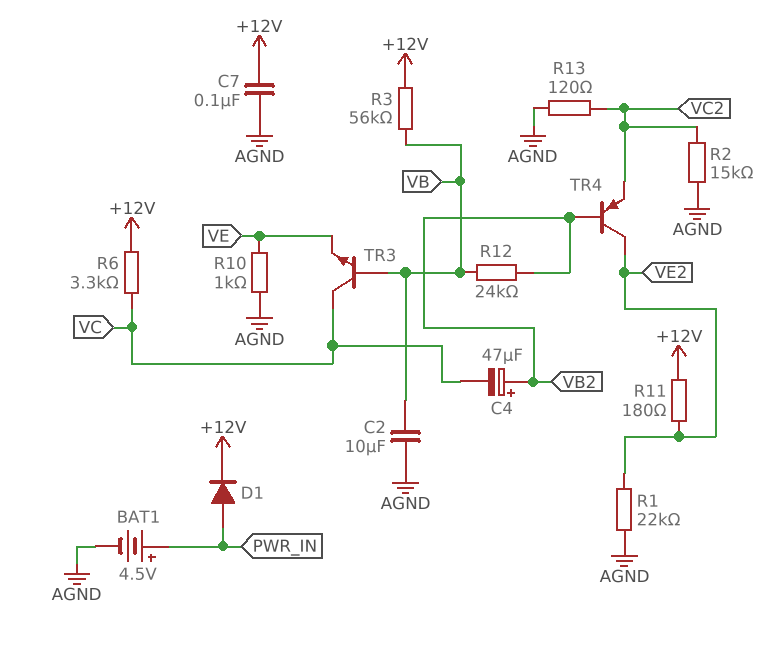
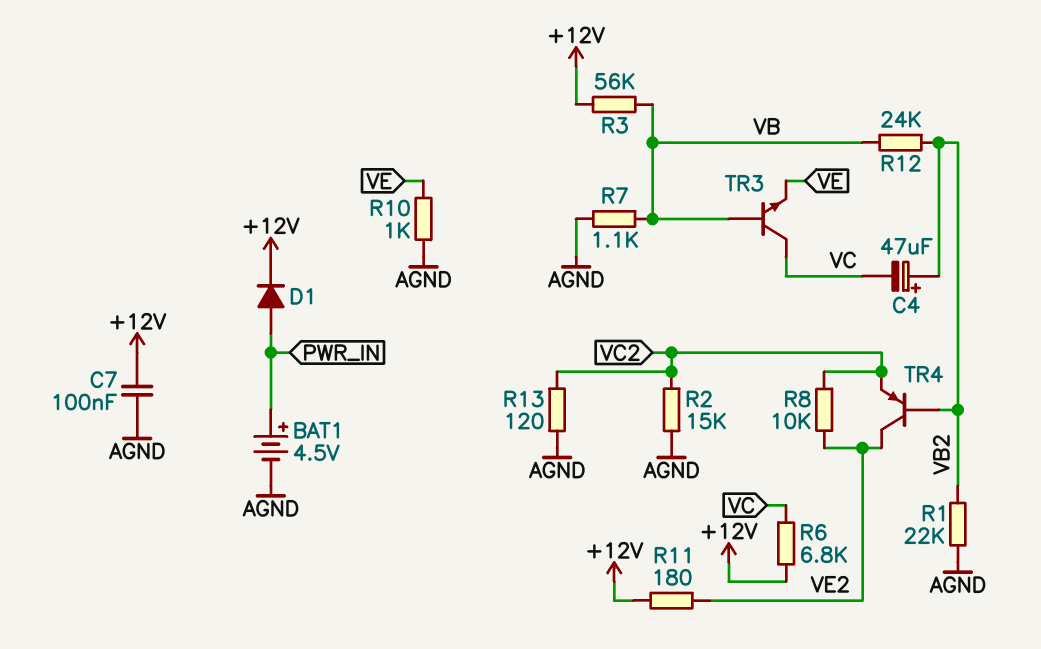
C2: 10uF (AGND, VB) -> none
R1: 22k (AGND, VE2) -> 22k (AGND, VB2)
R6: 3.3k (+12V, VC) -> 6.8k (+12V, VC)
R7: none -> 1.1k (AGND, VB)
R8: none -> 10k (VC2, VE2)

